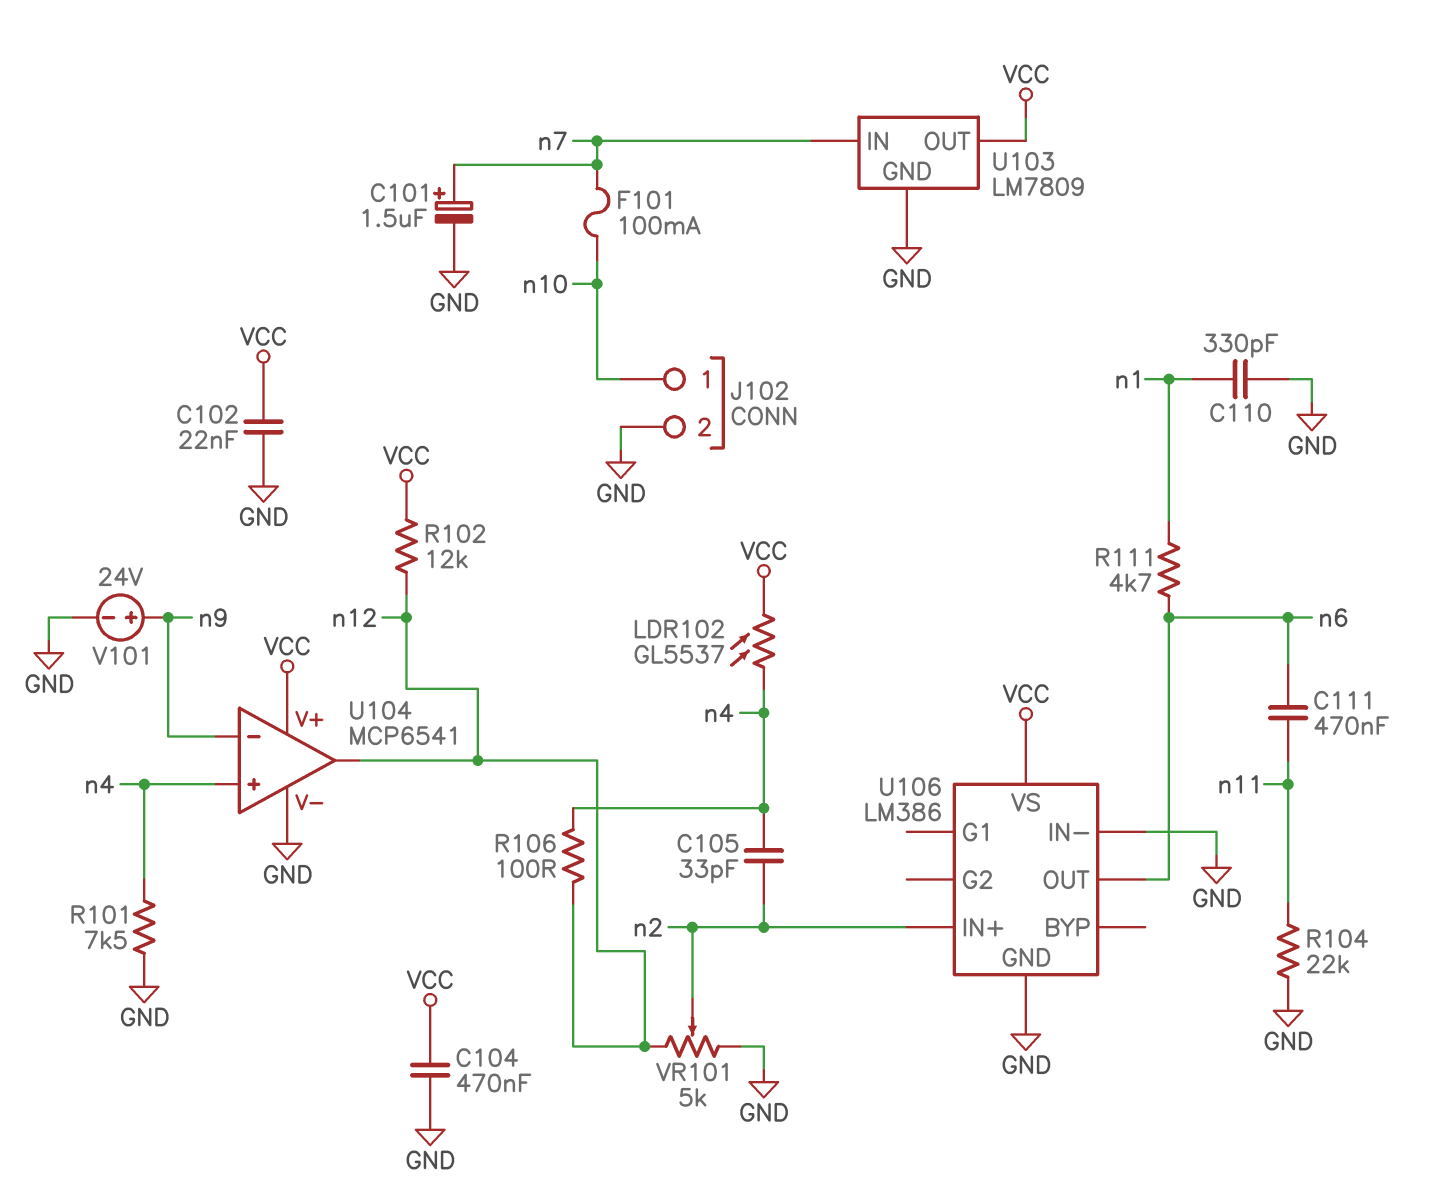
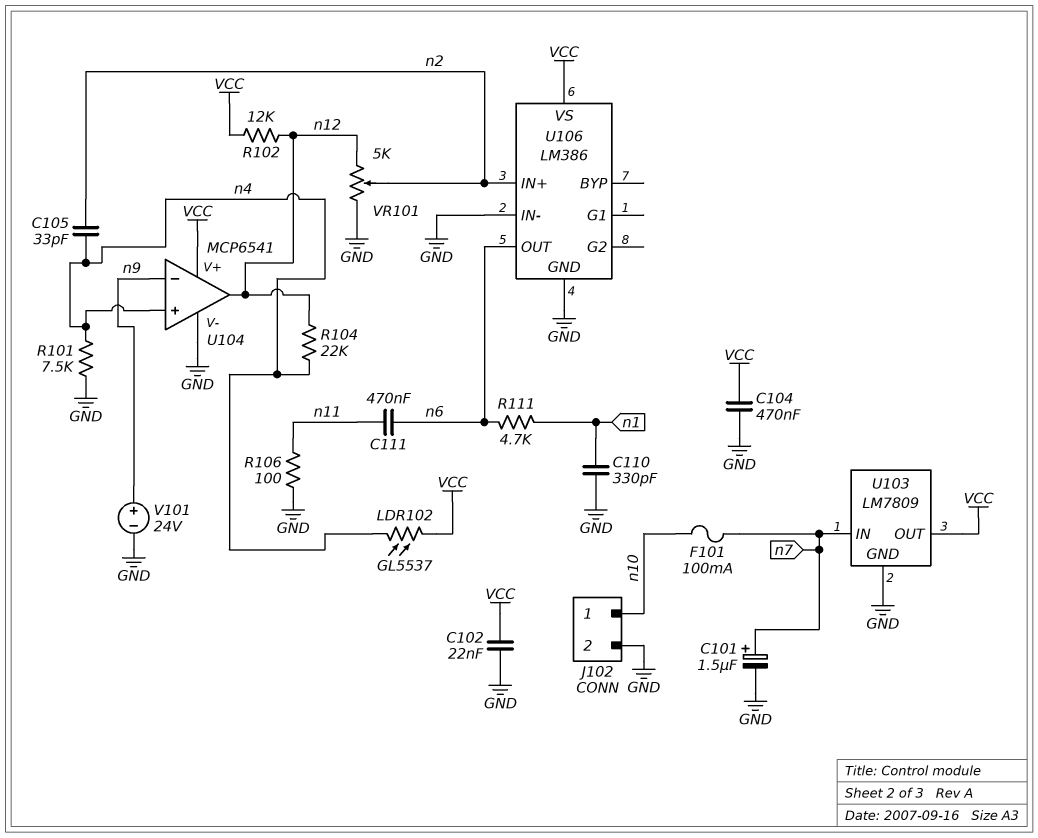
R104: 22k (GND, n11) -> 22k (n4, n12)
R106: 100 (n4, n12) -> 100 (GND, n11)

